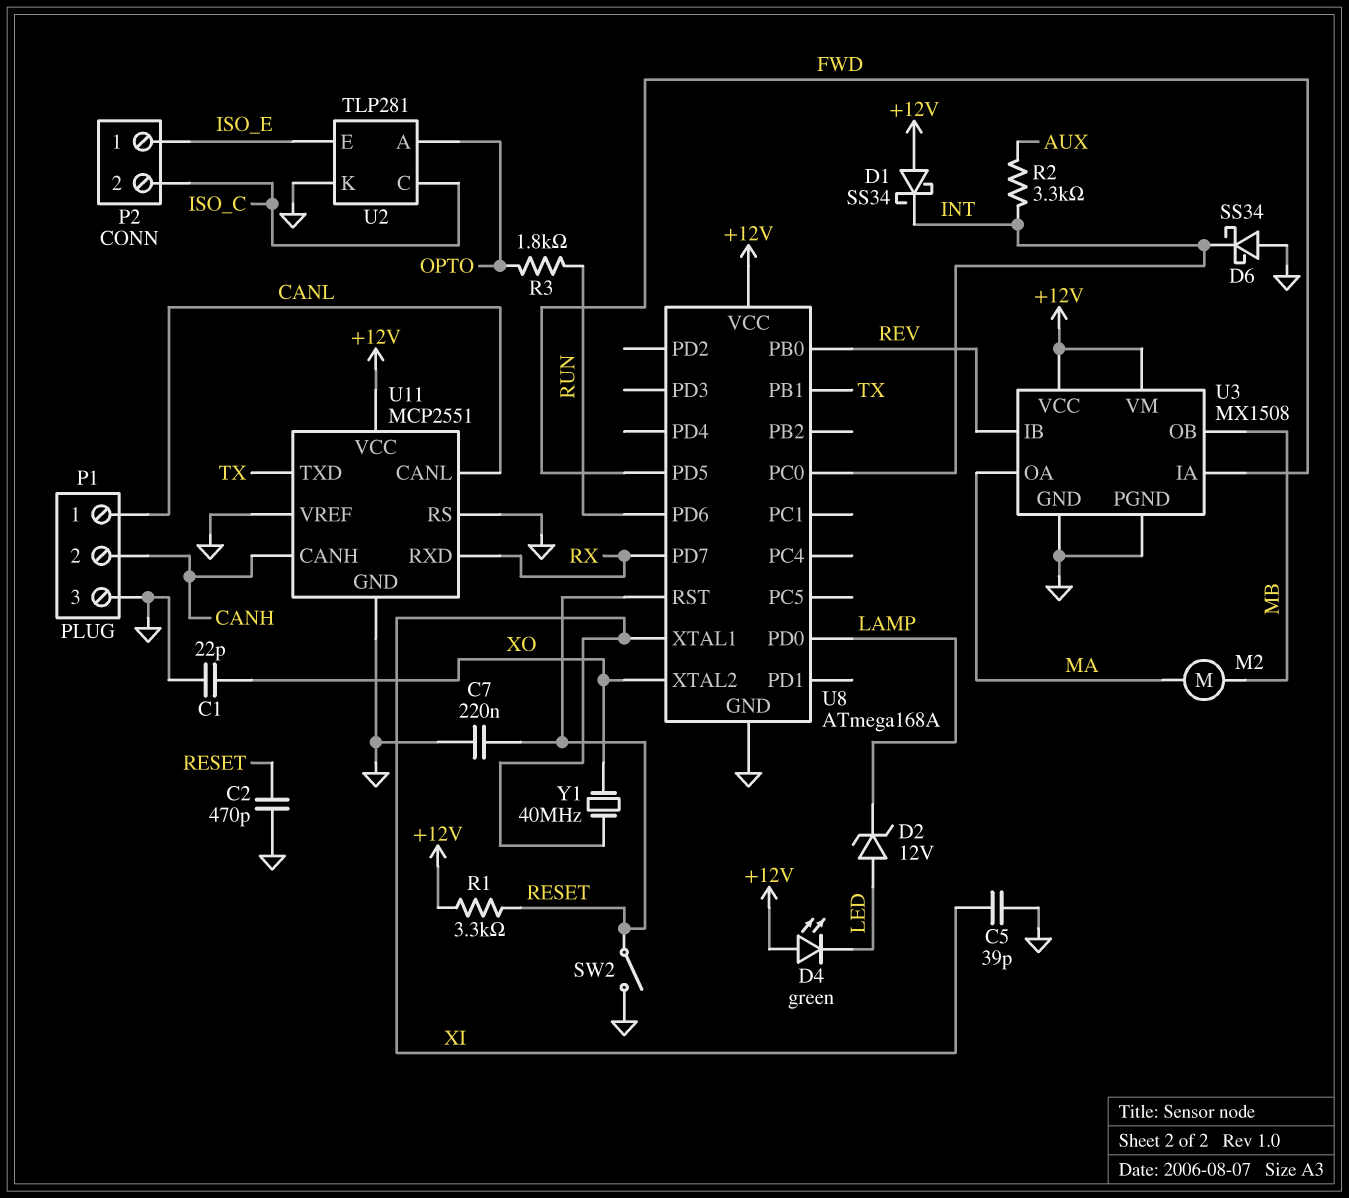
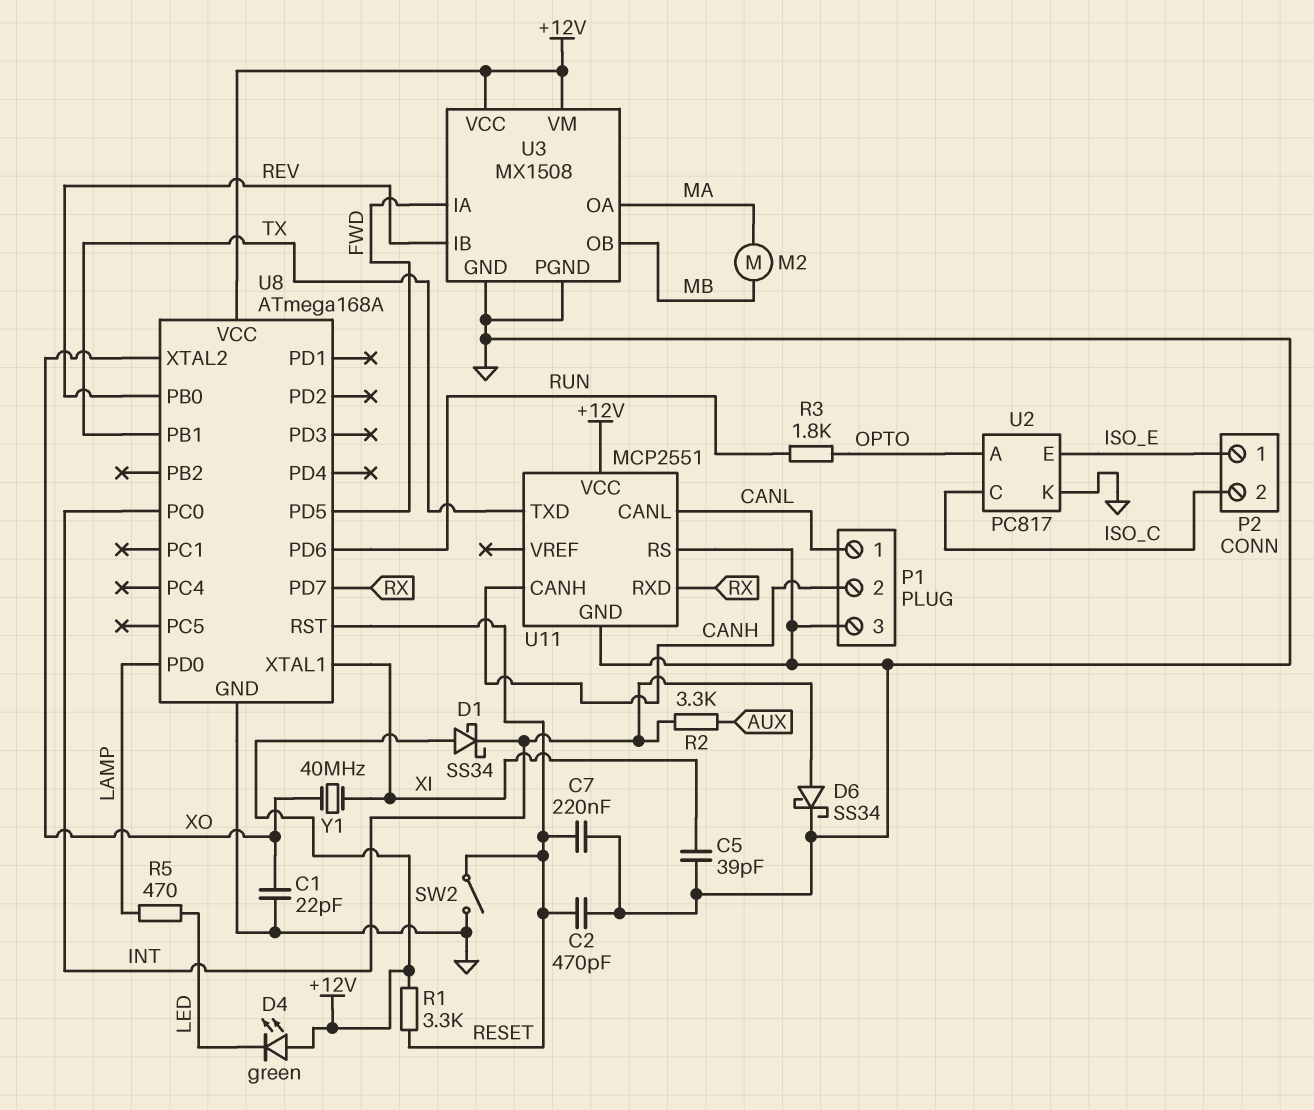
D2: zener 12V (A LED, K LAMP) -> none
D6: schottky SS34 (A GND, K INT) -> schottky SS34 (A INT, K GND)
R5: none -> 470 (LAMP, LED)
U2: TLP281 -> PC817
U11 pin VREF: GND -> none

